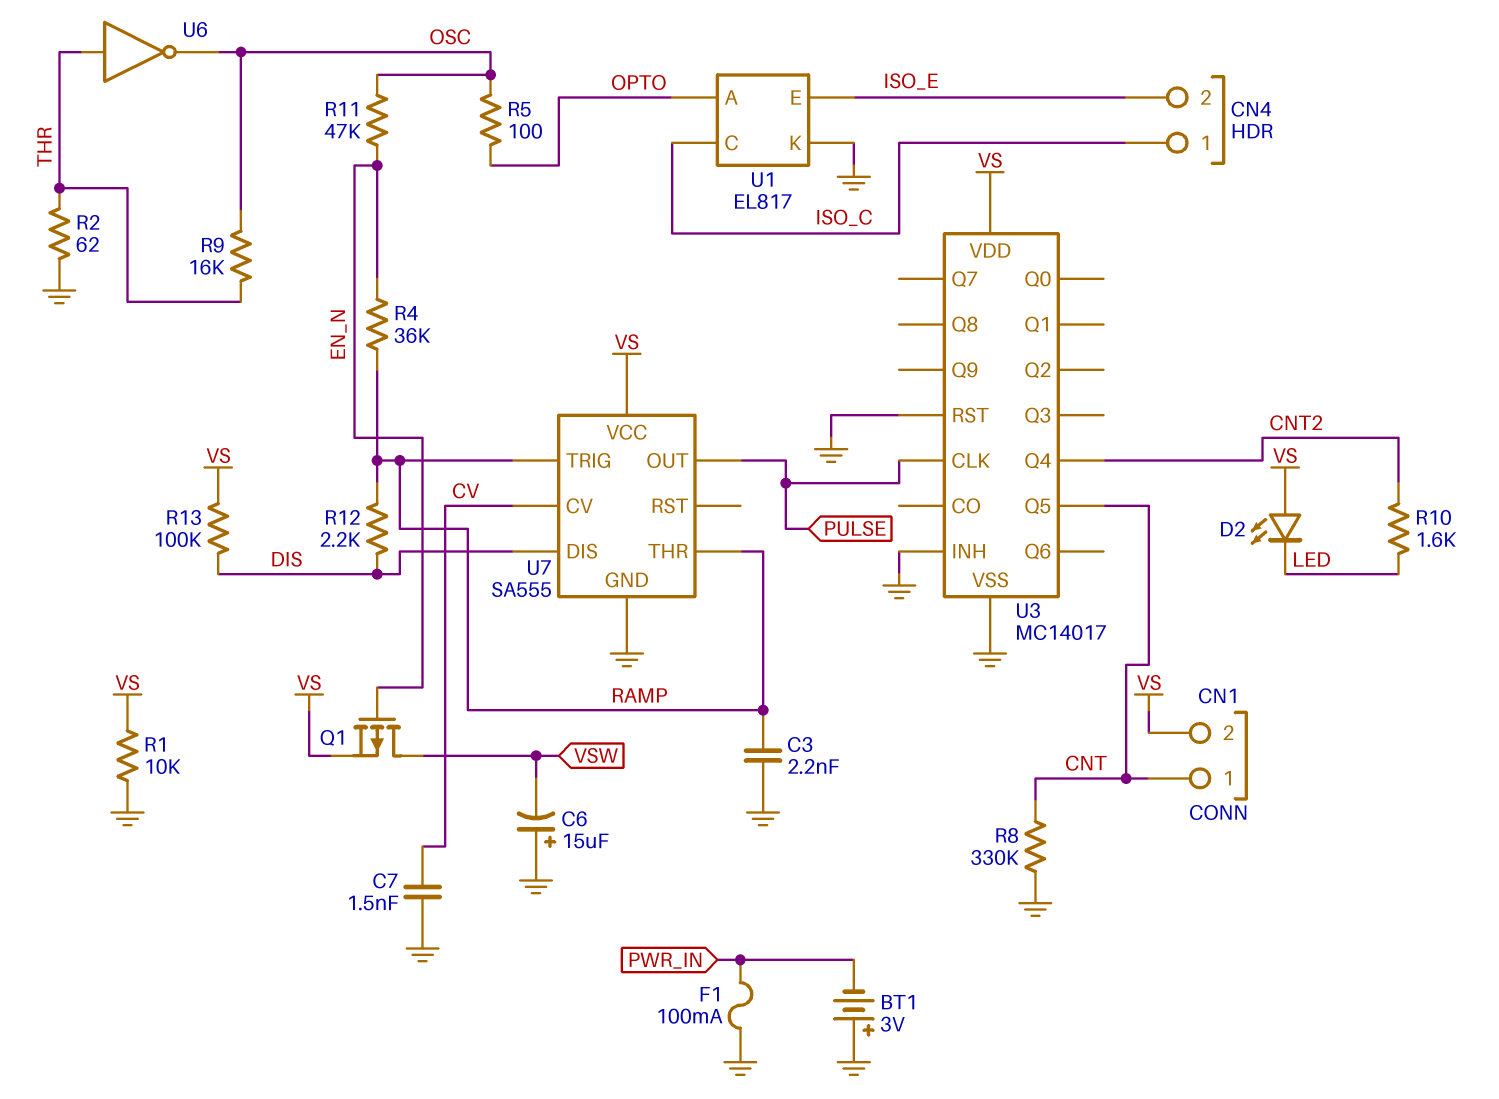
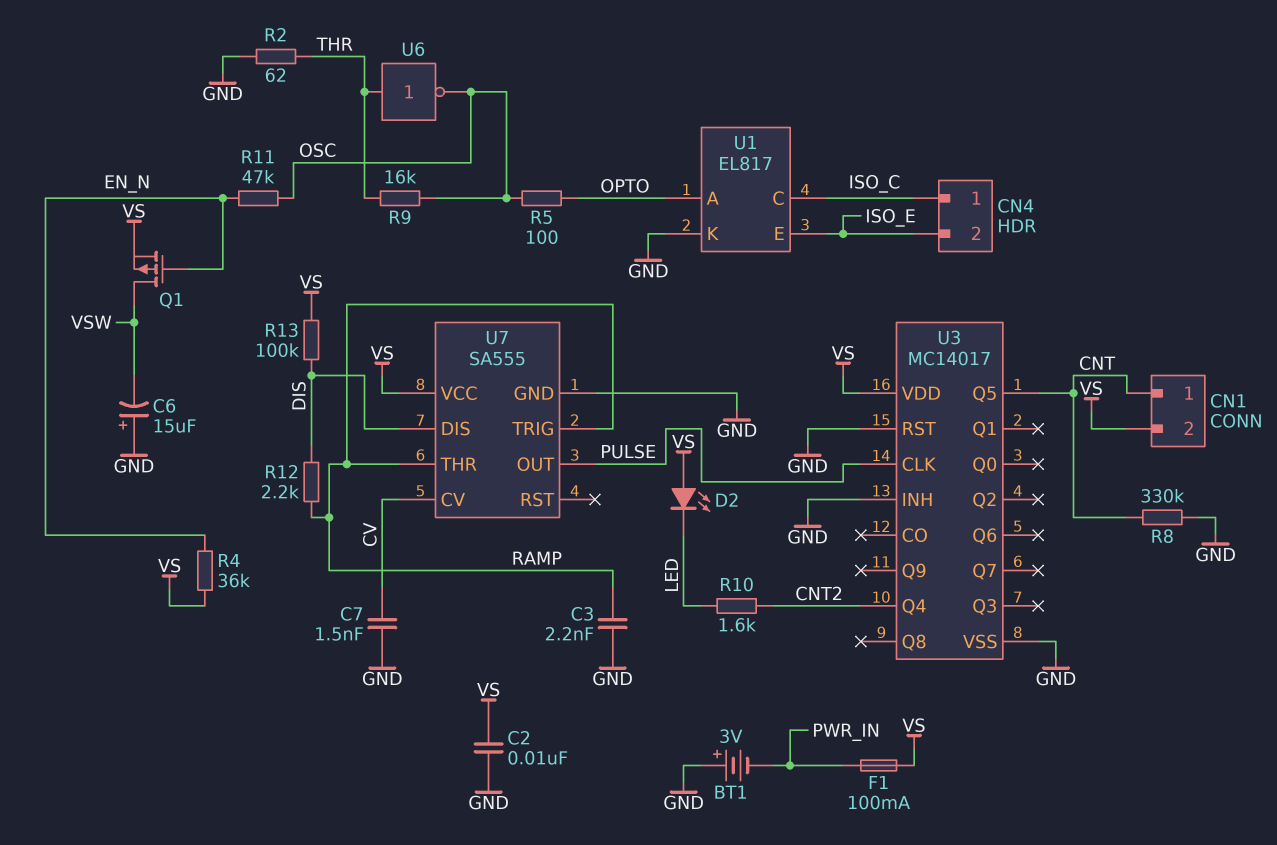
C2: none -> 10nF (GND, VS)
F1: 100mA (GND, PWR_IN) -> 100mA (PWR_IN, VS)
R1: 10k (GND, VS) -> none
R4: 36k (EN_N, RAMP) -> 36k (EN_N, VS)

